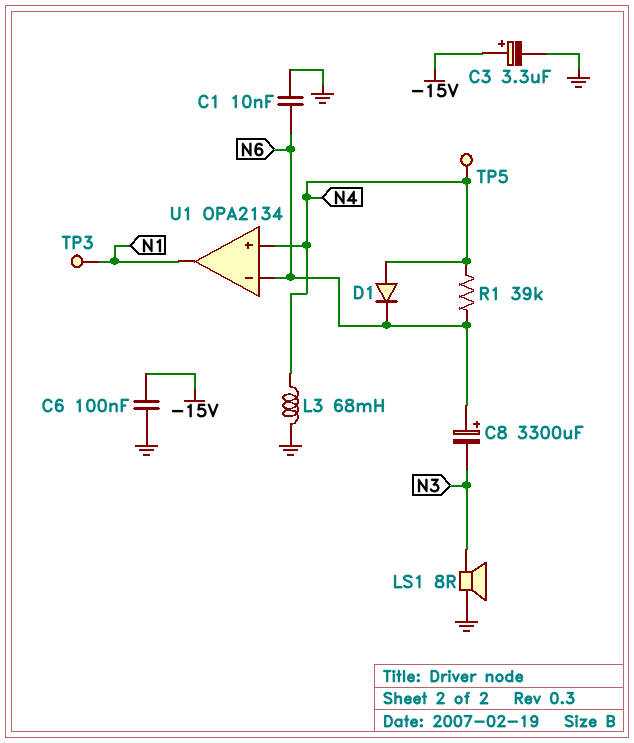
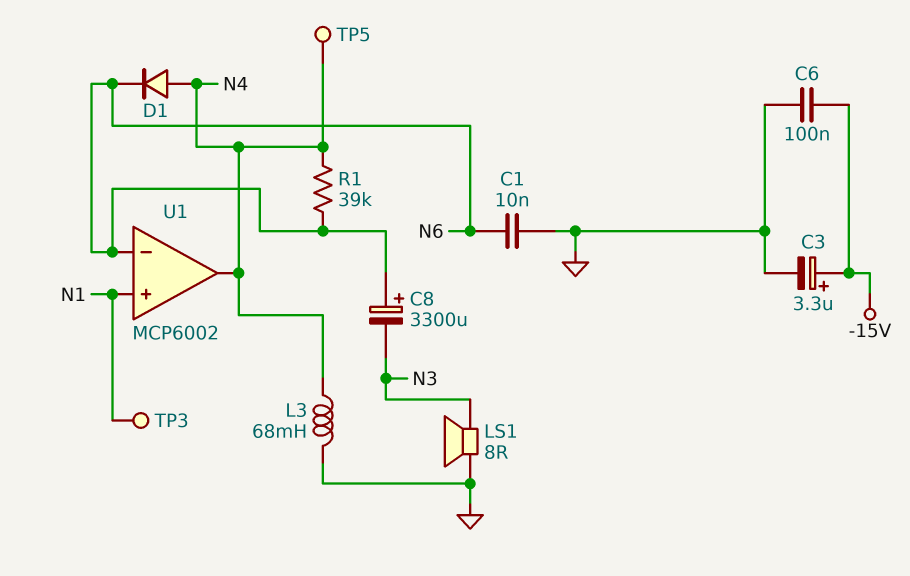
U1: OPA2134 -> MCP6002
U1 pin in+: N4 -> N1
U1 pin out: N1 -> N4

